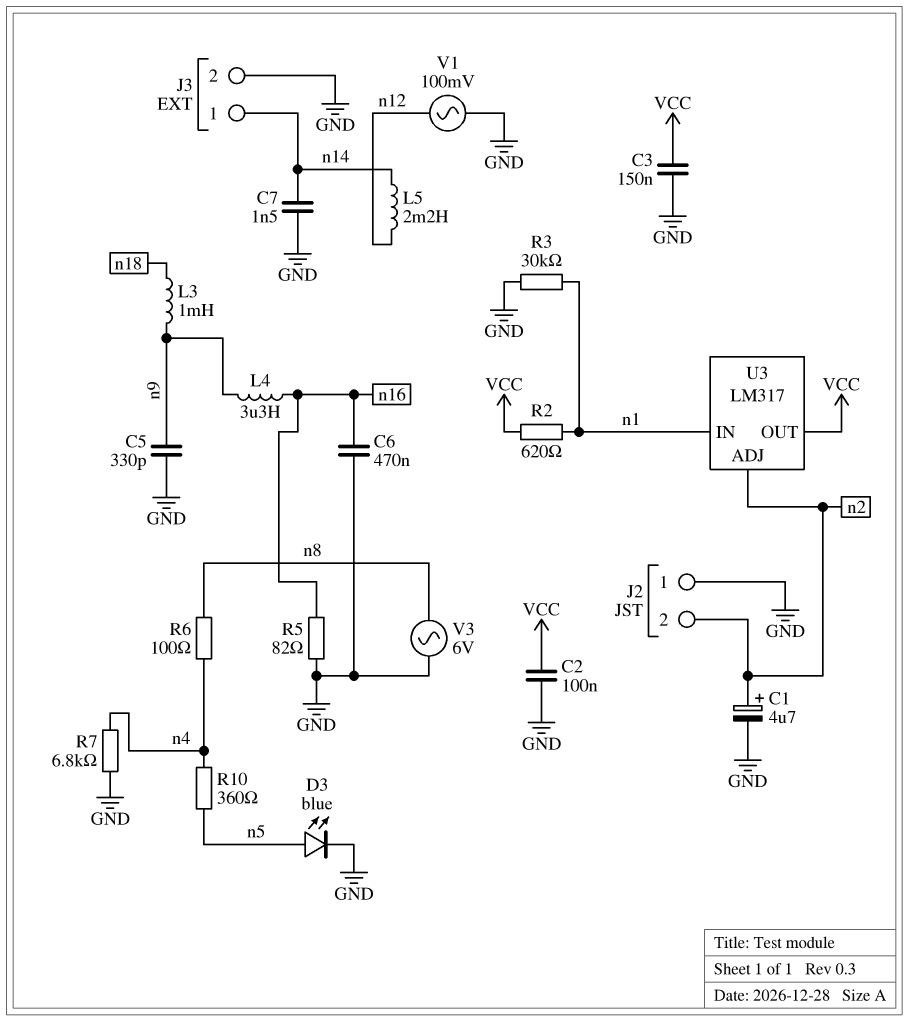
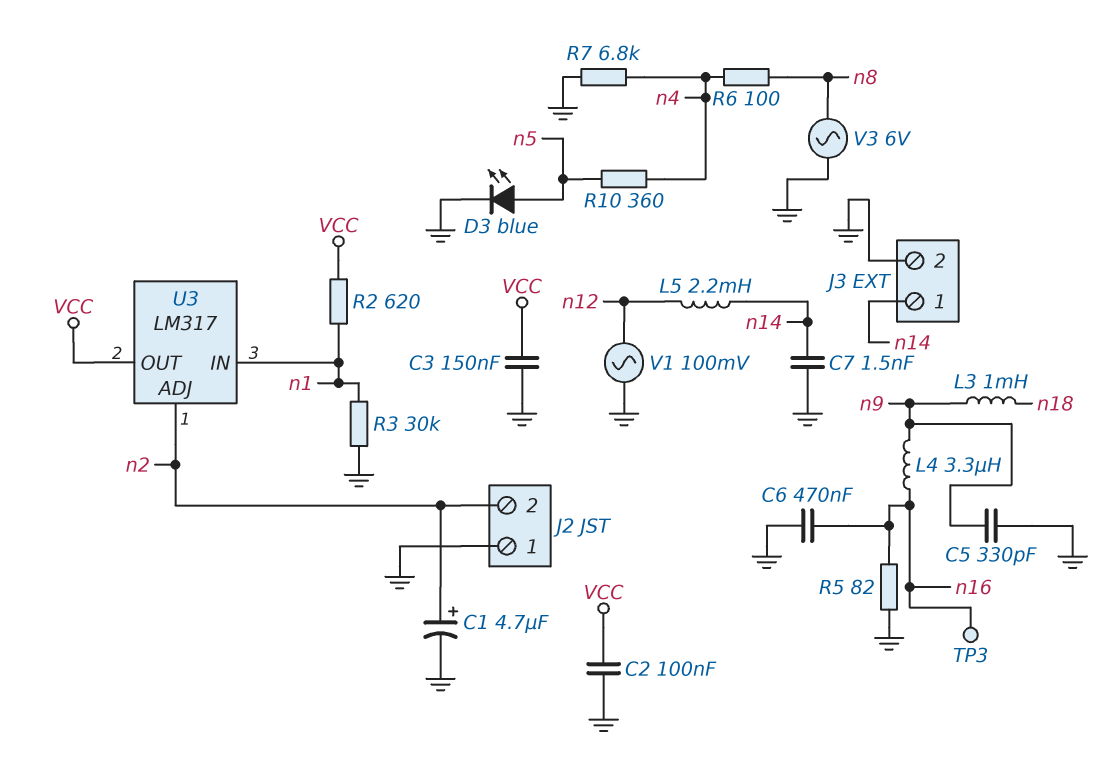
TP3: none -> test point (n16)

